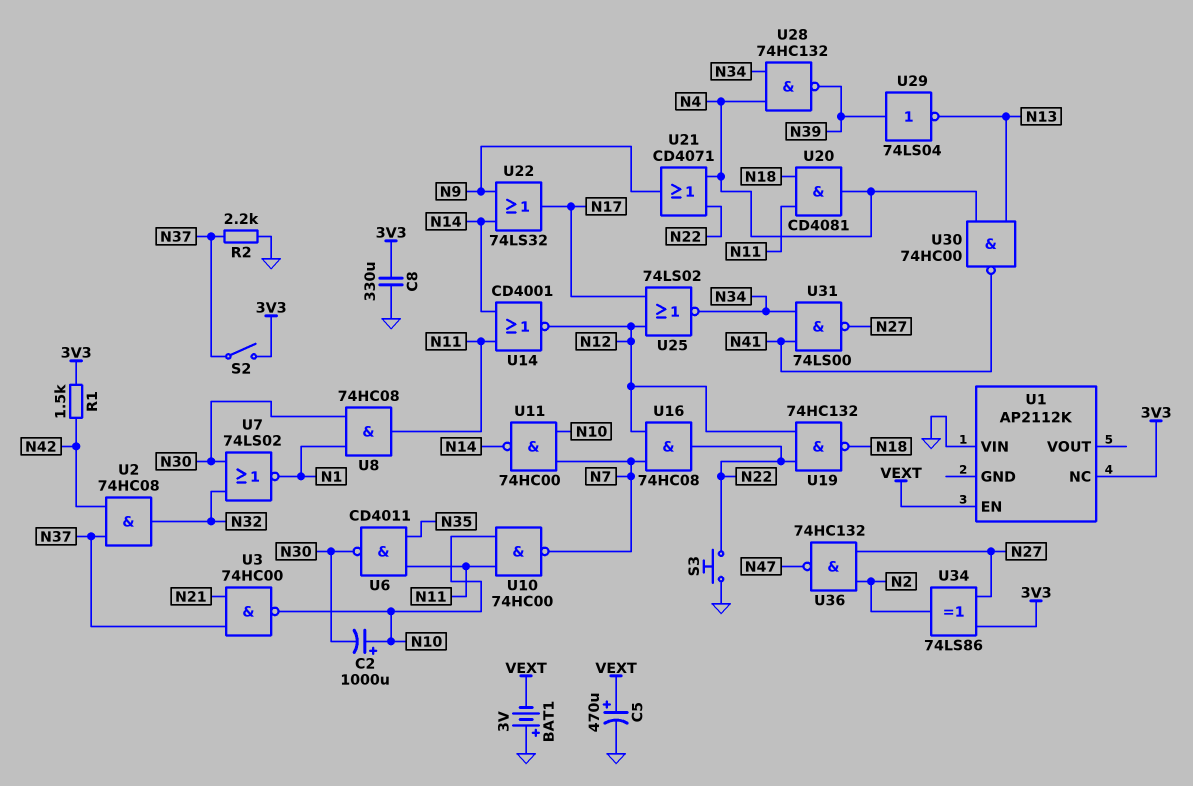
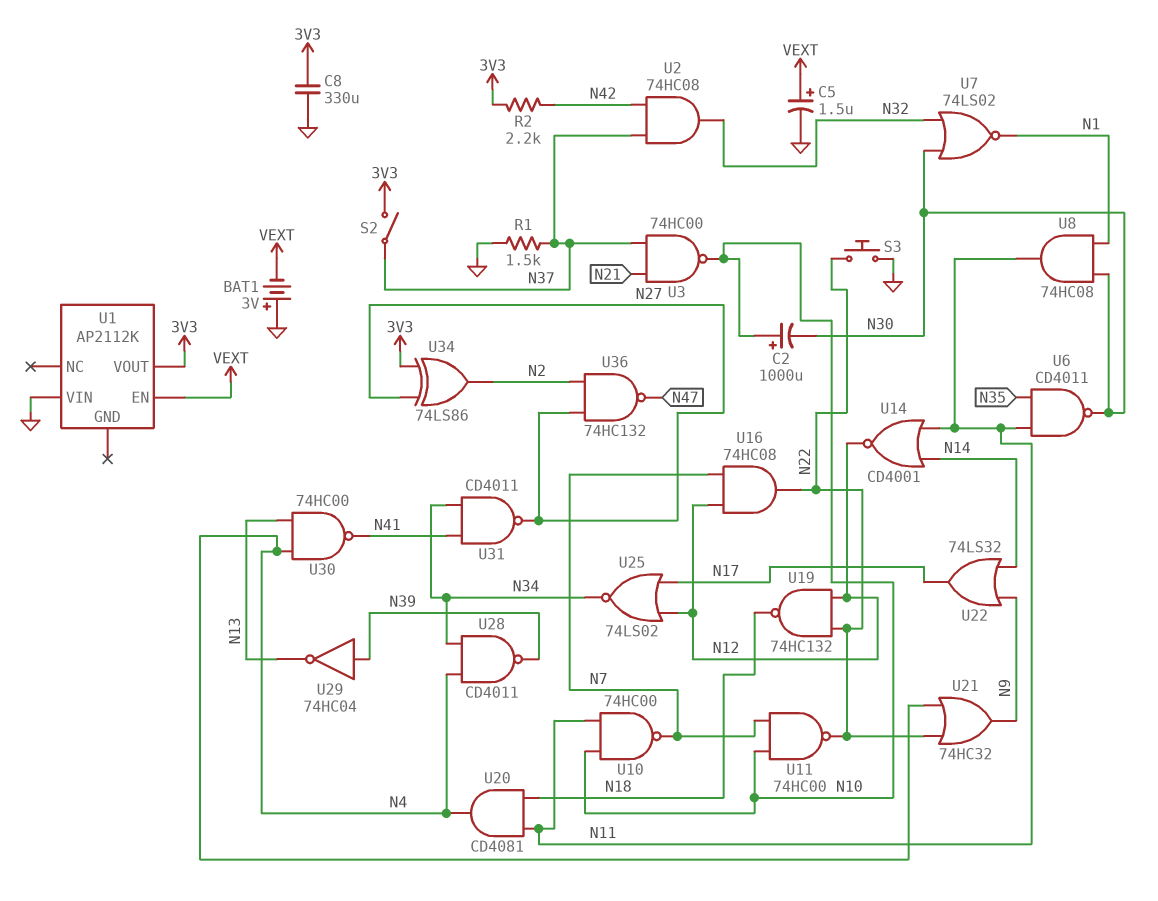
C5: 470uF (plus VEXT, minus GND) -> 1.5uF (plus VEXT, minus GND)
R1: 1.5k (3V3, N42) -> 1.5k (GND, N37)
R2: 2.2k (GND, N37) -> 2.2k (3V3, N42)
U1 pin NC: 3V3 -> none
U1 pin VOUT: none -> 3V3
U11: NAND 74HC00 (in N7, in N10, out N14) -> NAND 74HC00 (in N7, in N10, out N22)
U21: OR CD4071 (in N4, in N22, out N9) -> OR 74HC32 (in N4, in N22, out N9)
U28: NAND 74HC132 (in N4, in N34, out N39) -> NAND CD4011 (in N4, in N34, out N39)
U29: NOT 74LS04 (in N39, out N13) -> NOT 74HC04 (in N39, out N13)
U31: NAND 74LS00 (in N34, in N41, out N27) -> NAND CD4011 (in N34, in N41, out N27)

